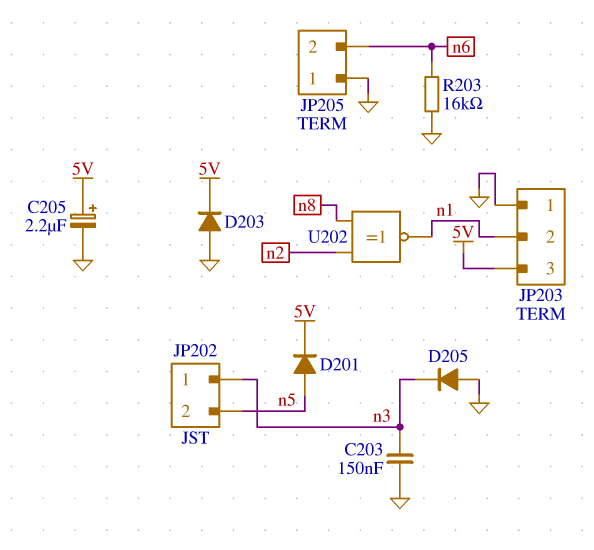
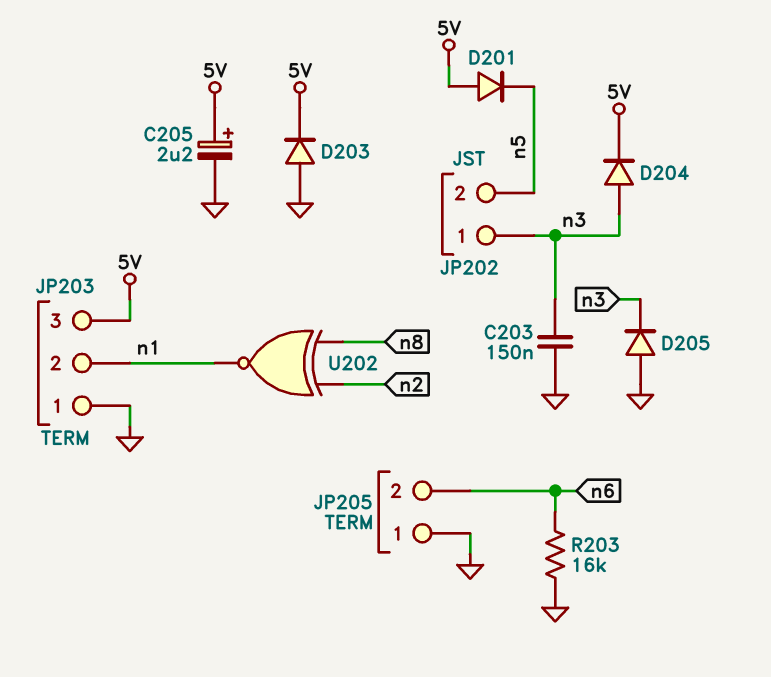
D201: diode (A n5, K 5V) -> diode (A 5V, K n5)
D204: none -> diode (A n3, K 5V)

